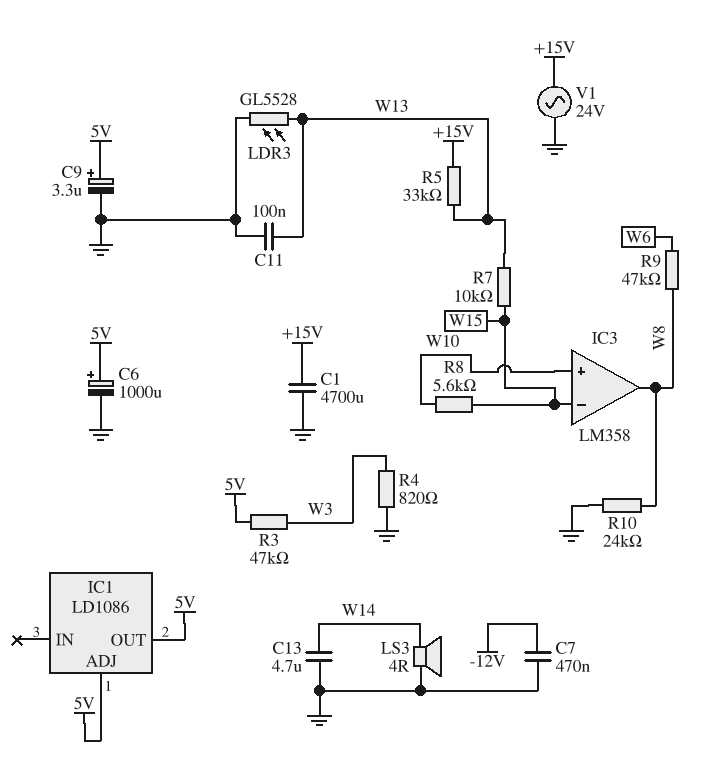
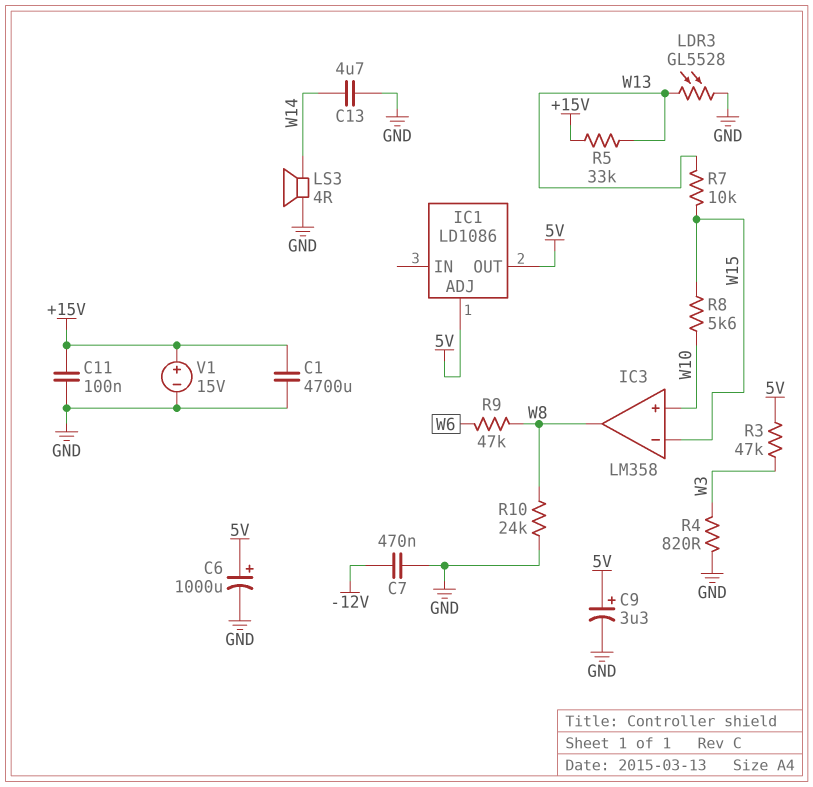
C11: 100nF (GND, W13) -> 100nF (+15V, GND)
V1: AC 24V (+15V, GND) -> 15V (plus +15V, minus GND)

